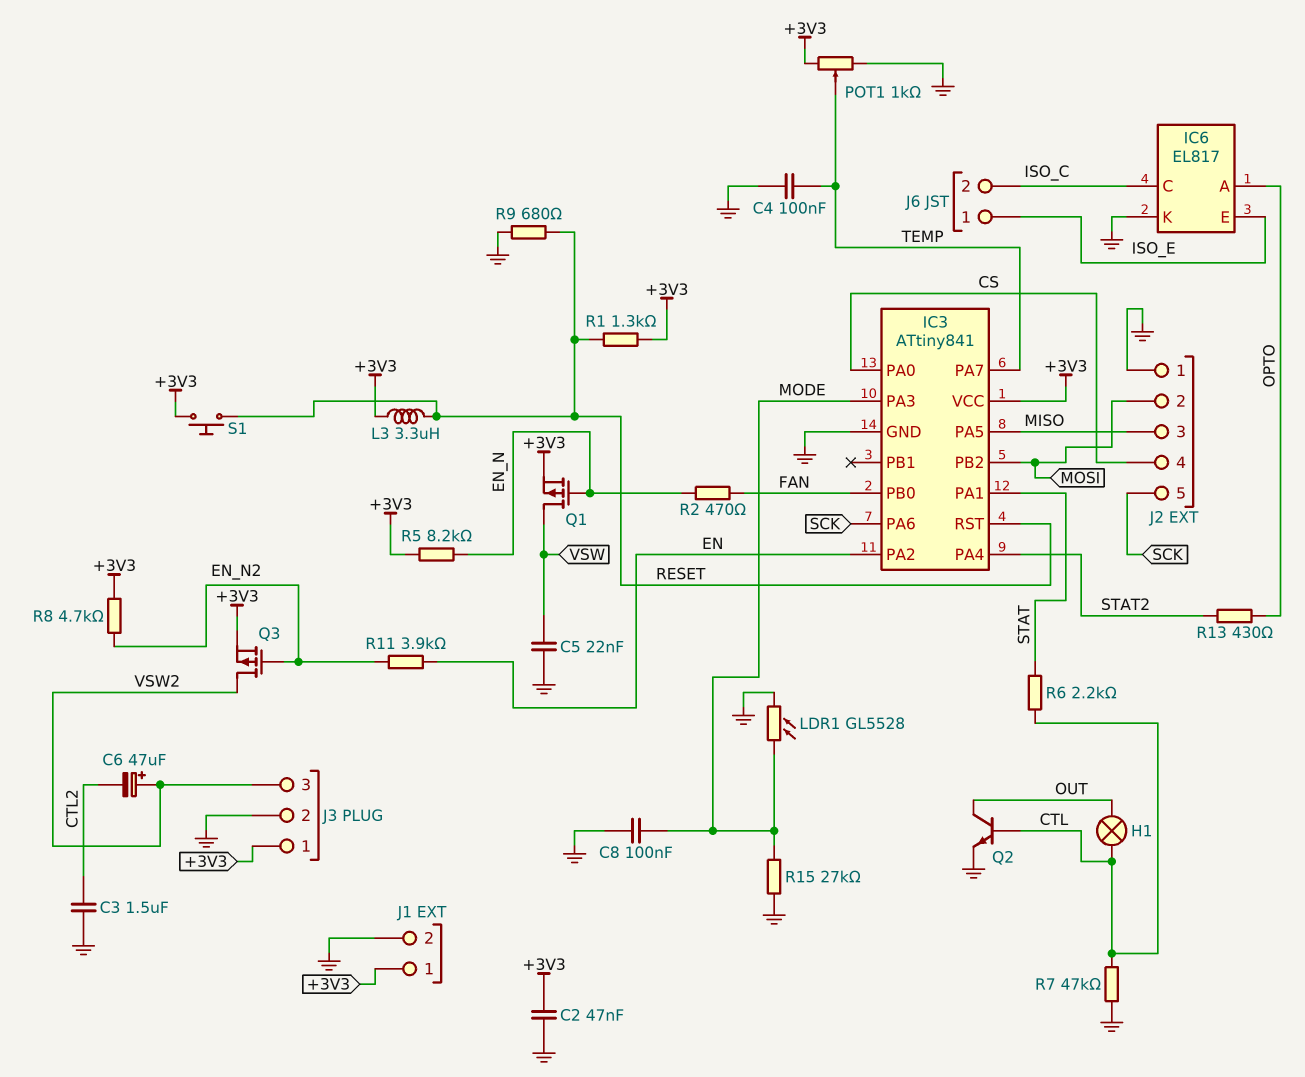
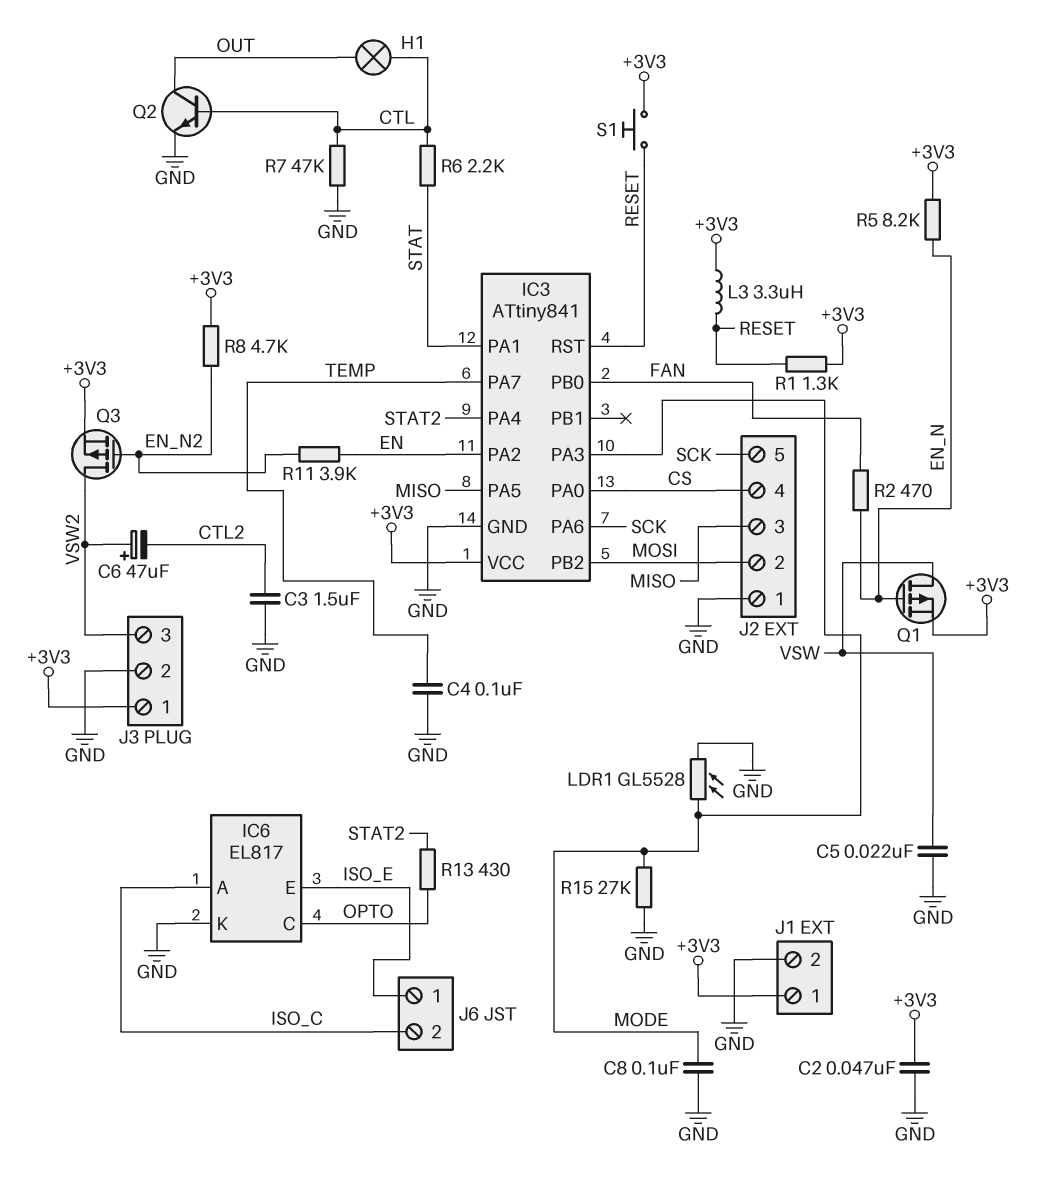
IC6 pin A: OPTO -> ISO_C
IC6 pin C: ISO_C -> OPTO
POT1: 1k (+3V3, GND, wiper TEMP) -> none
R9: 680 (GND, RESET) -> none

